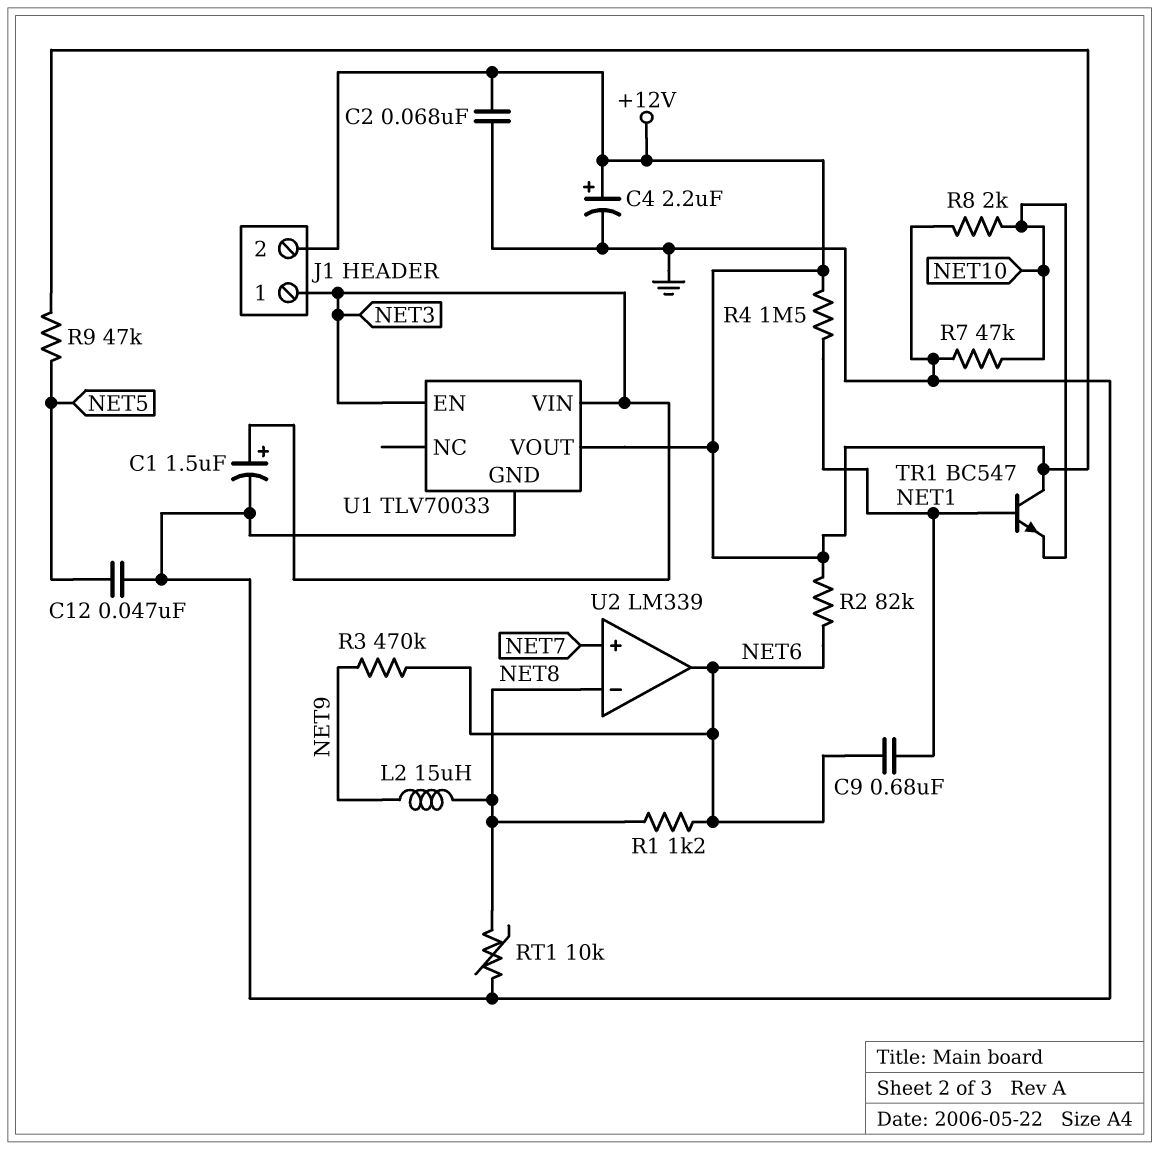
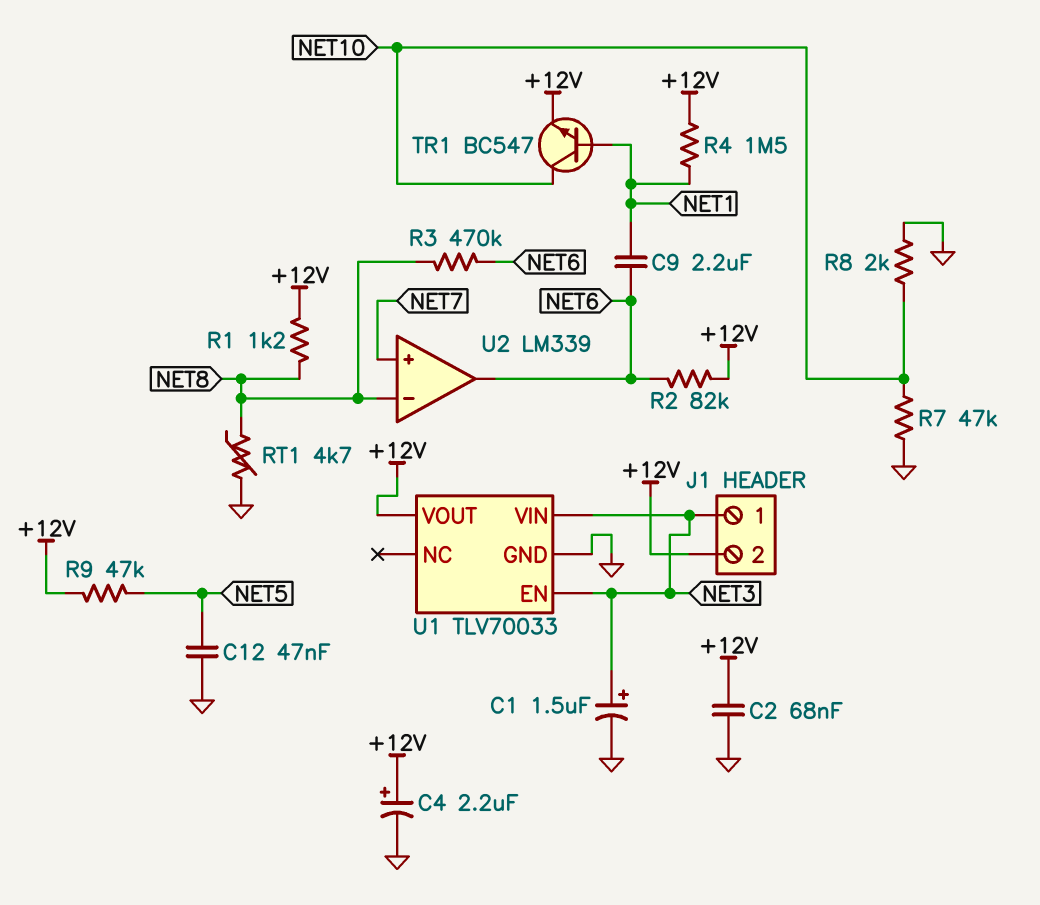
C9: 680nF (NET1, NET6) -> 2.2uF (NET1, NET6)
L2: 15uH (NET8, NET9) -> none
R1: 1.2k (NET6, NET8) -> 1.2k (+12V, NET8)
R3: 470k (NET6, NET9) -> 470k (NET6, NET8)
RT1: 10k (GND, NET8) -> 4.7k (GND, NET8)
TR1: NPN BC547 (B NET1, C +12V, E NET10) -> NPN BC547 (B NET1, C NET10, E +12V)

